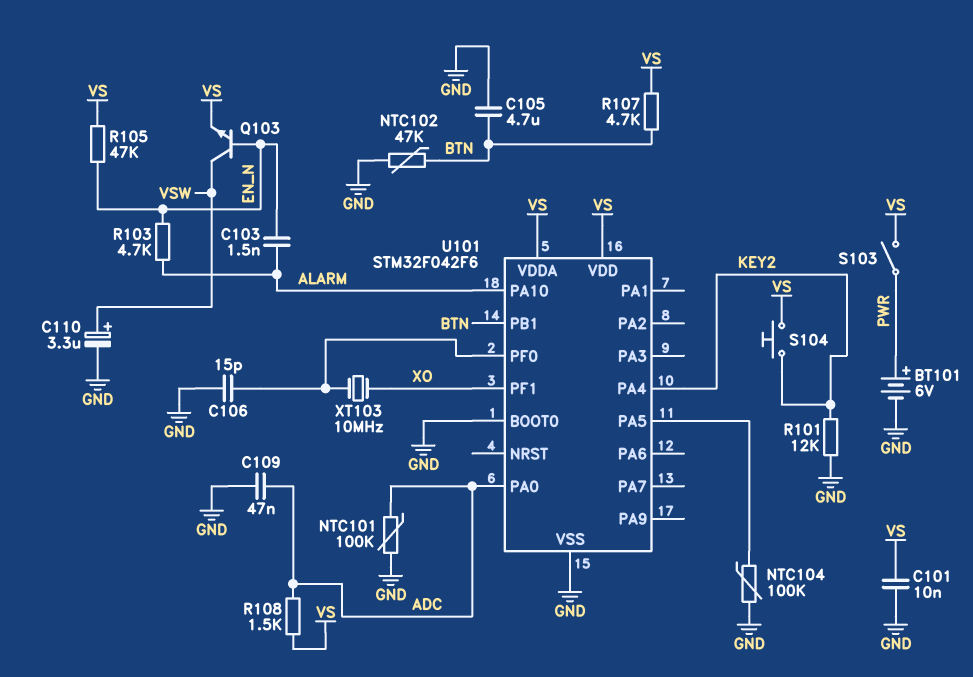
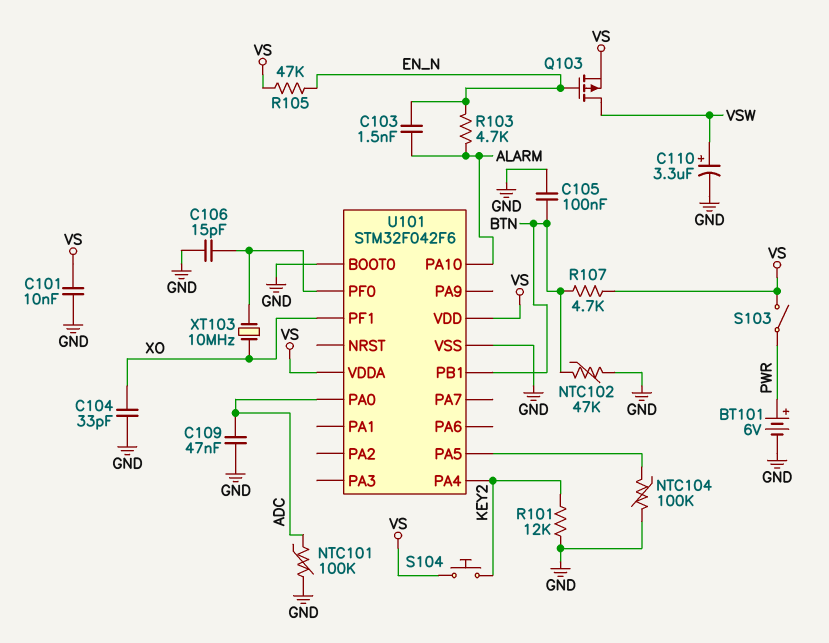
C104: none -> 33pF (GND, XO)
C105: 4.7uF (BTN, GND) -> 100nF (BTN, GND)
Q103: NPN (B EN_N, C VSW, E VS) -> PMOS (G EN_N, D VSW, S VS)
R108: 1.5k (ADC, VS) -> none

